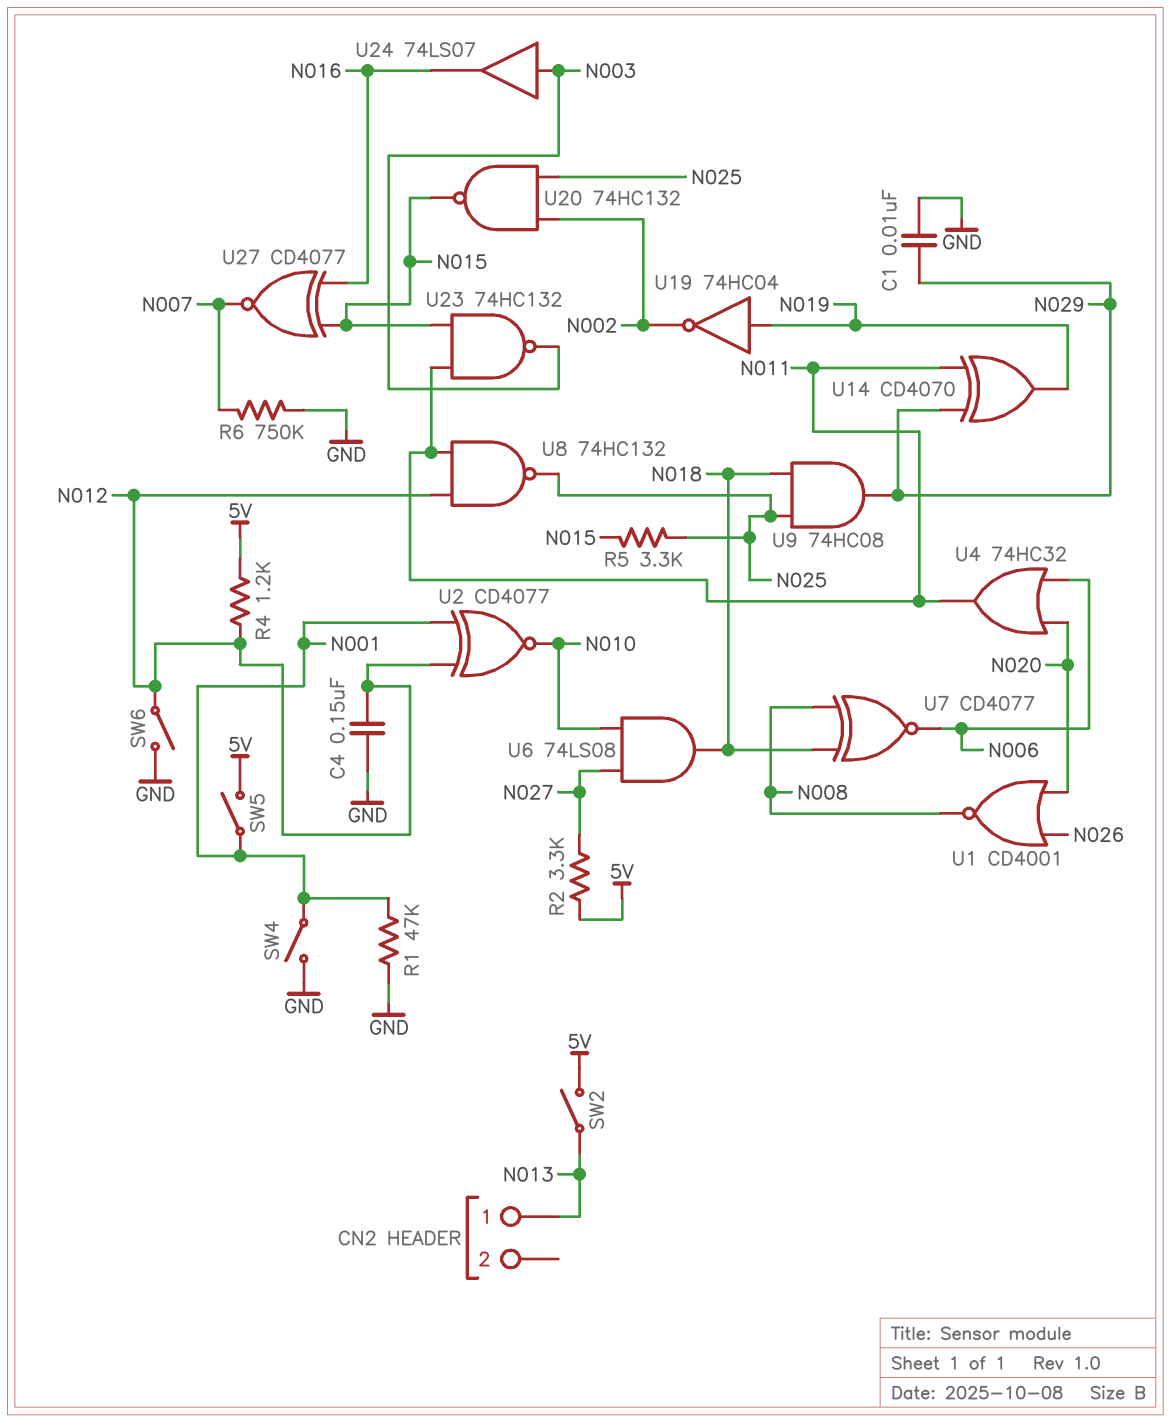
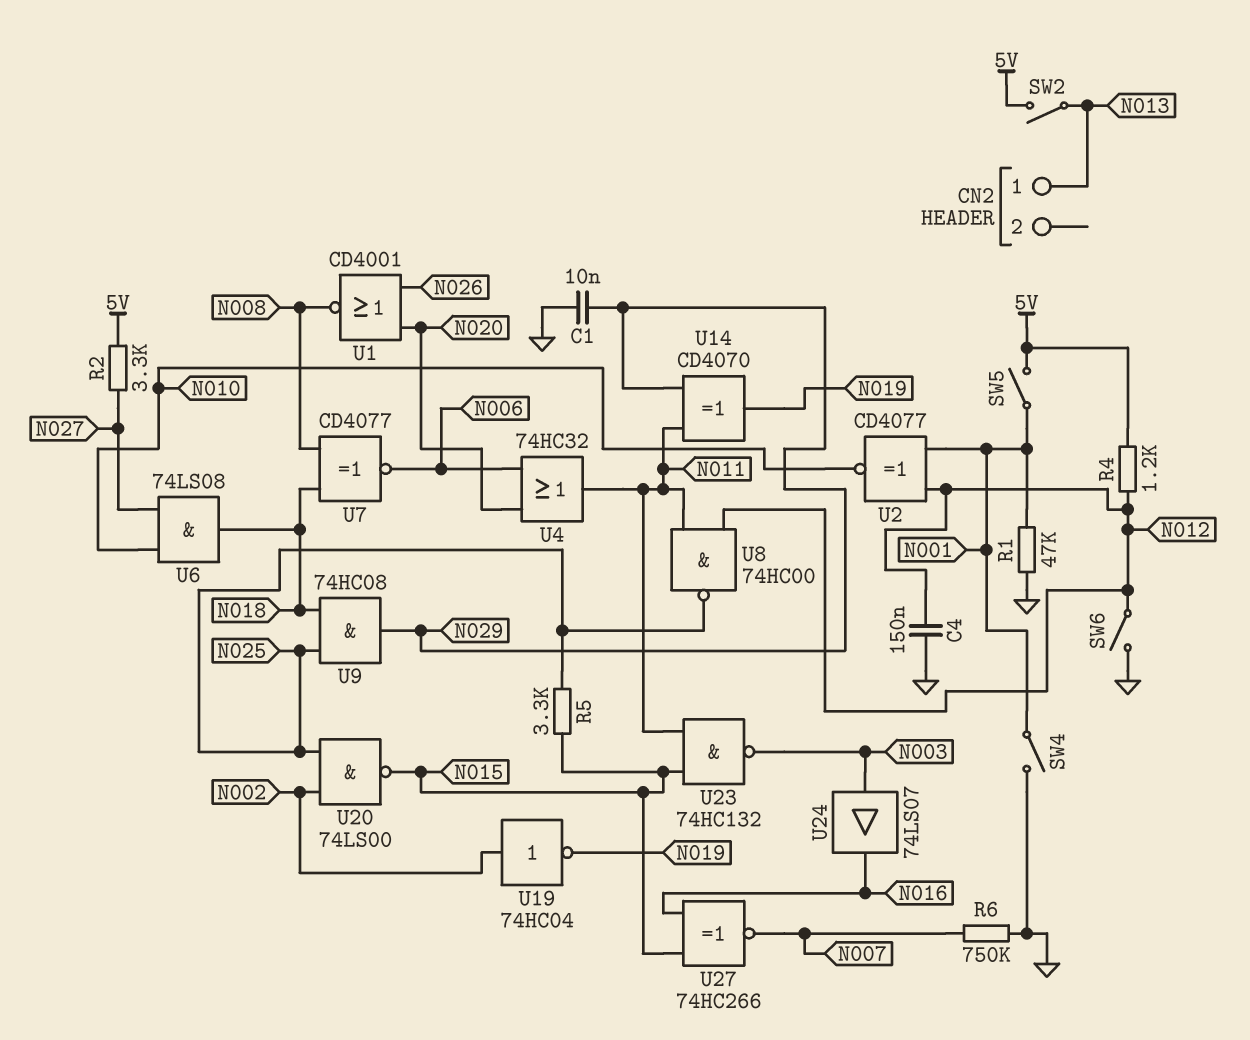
U8: NAND 74HC132 (in N011, in N012, out N025) -> NAND 74HC00 (in N011, in N012, out N025)
U19: NOT 74HC04 (in N019, out N002) -> NOT 74HC04 (in N002, out N019)
U20: NAND 74HC132 (in N002, in N025, out N015) -> NAND 74LS00 (in N002, in N025, out N015)
U27: XNOR CD4077 (in N015, in N016, out N007) -> XNOR 74HC266 (in N015, in N016, out N007)

